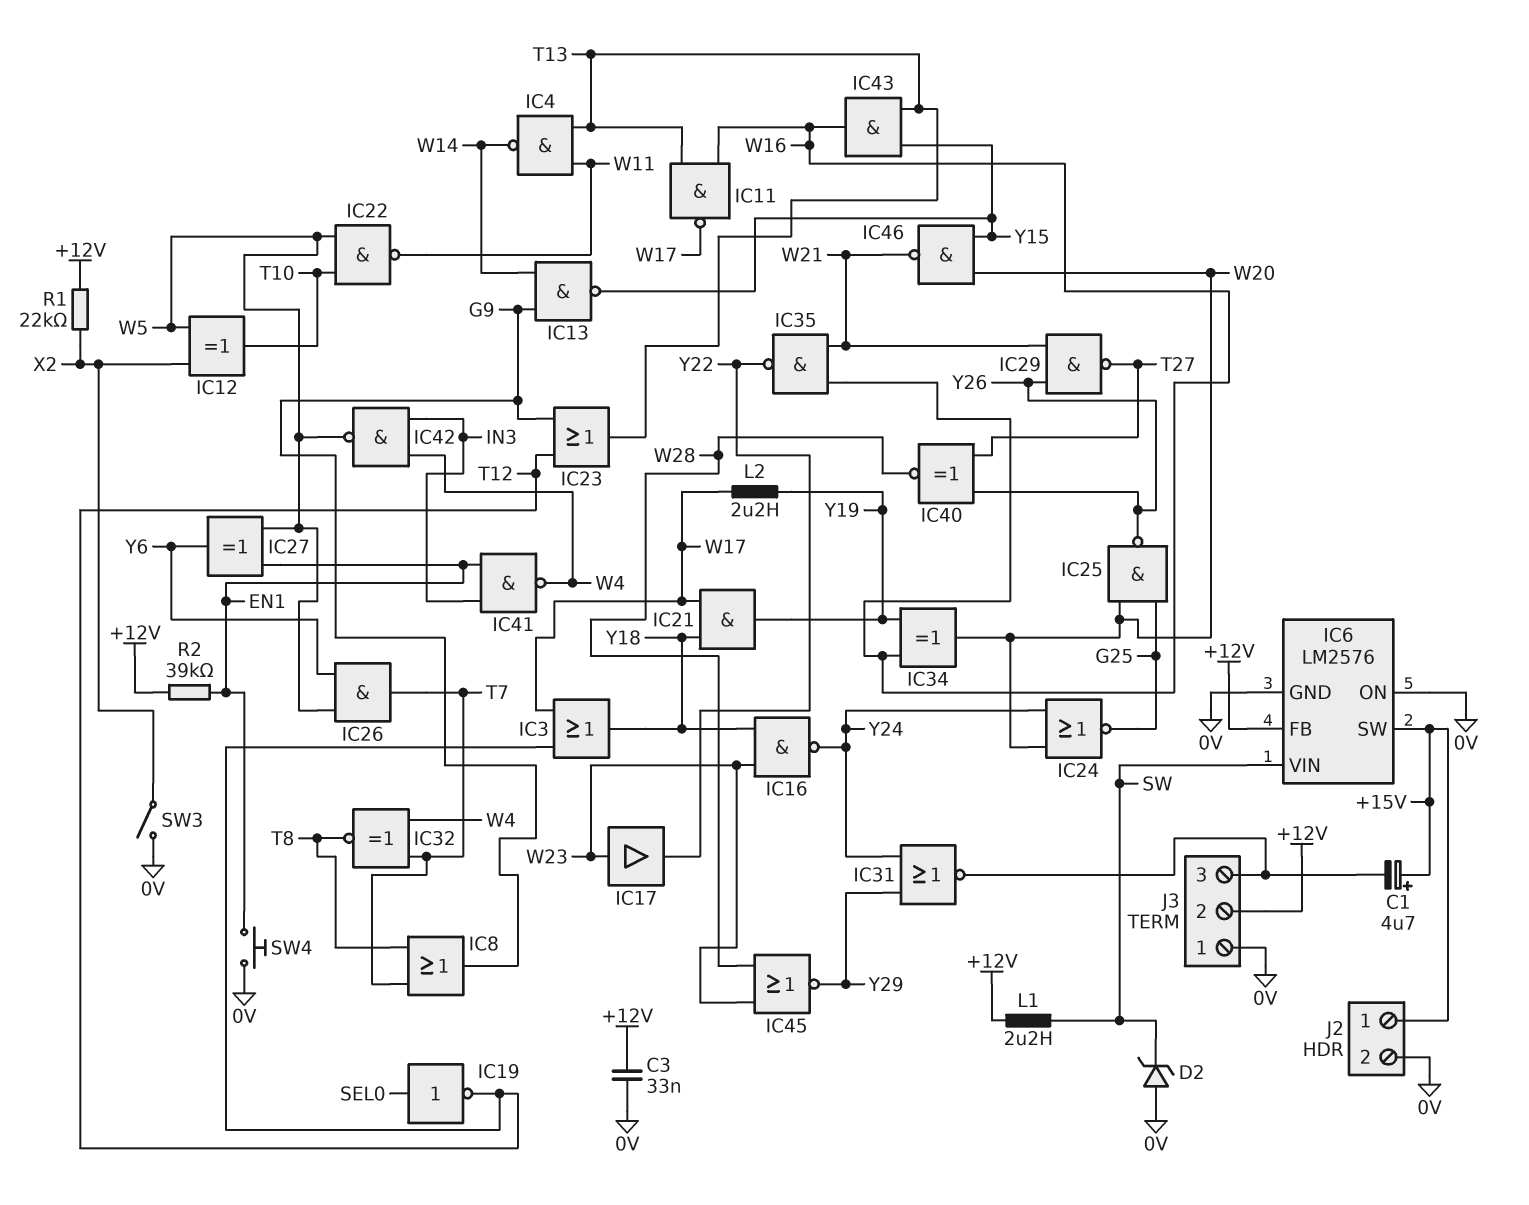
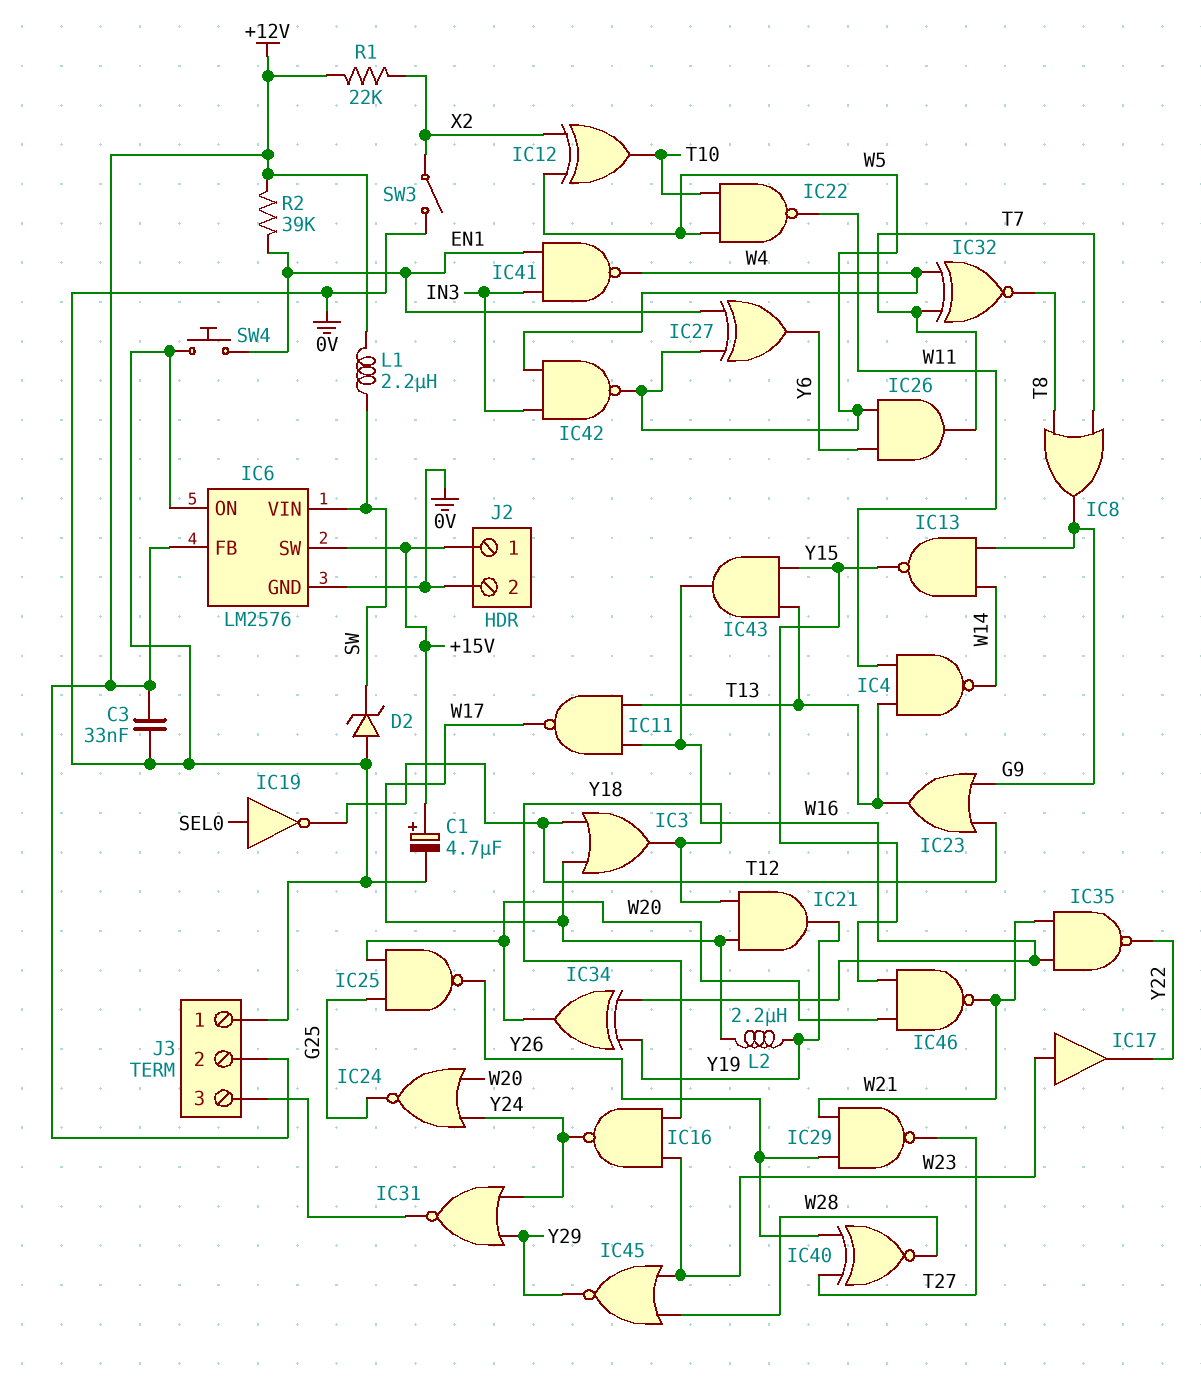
C1: 4.7uF (plus +15V, minus J3/3) -> 4.7uF (plus +15V, minus 0V)

